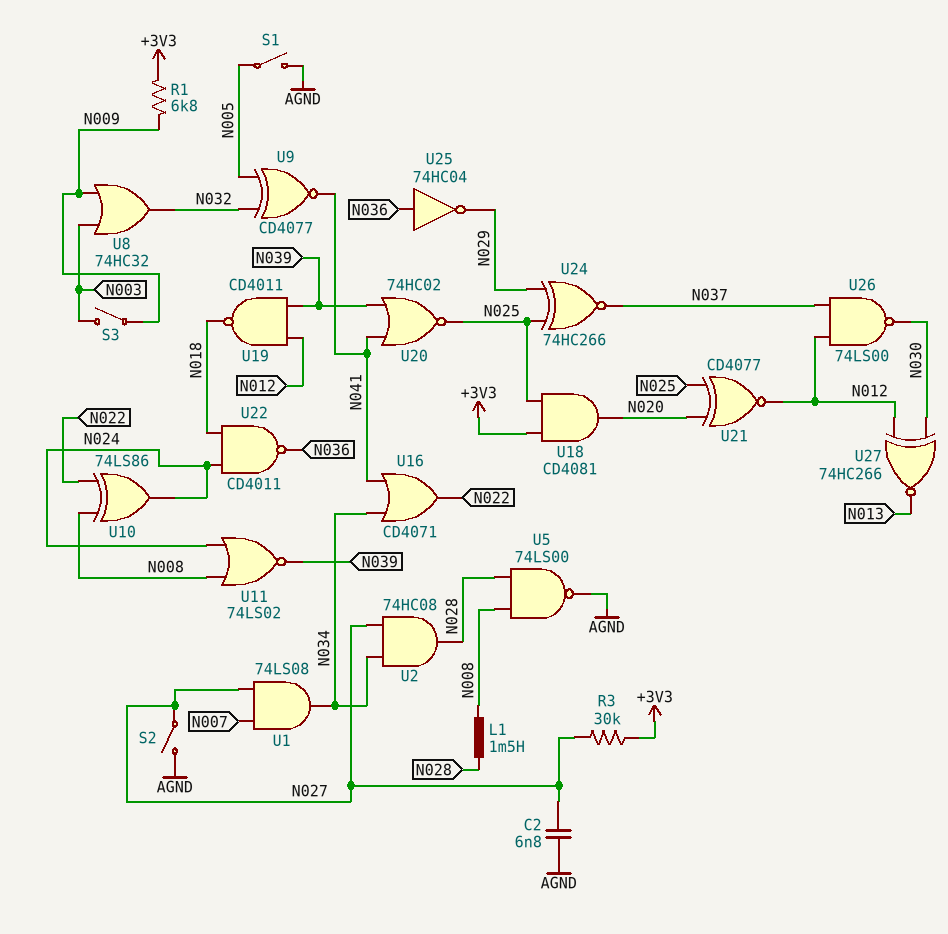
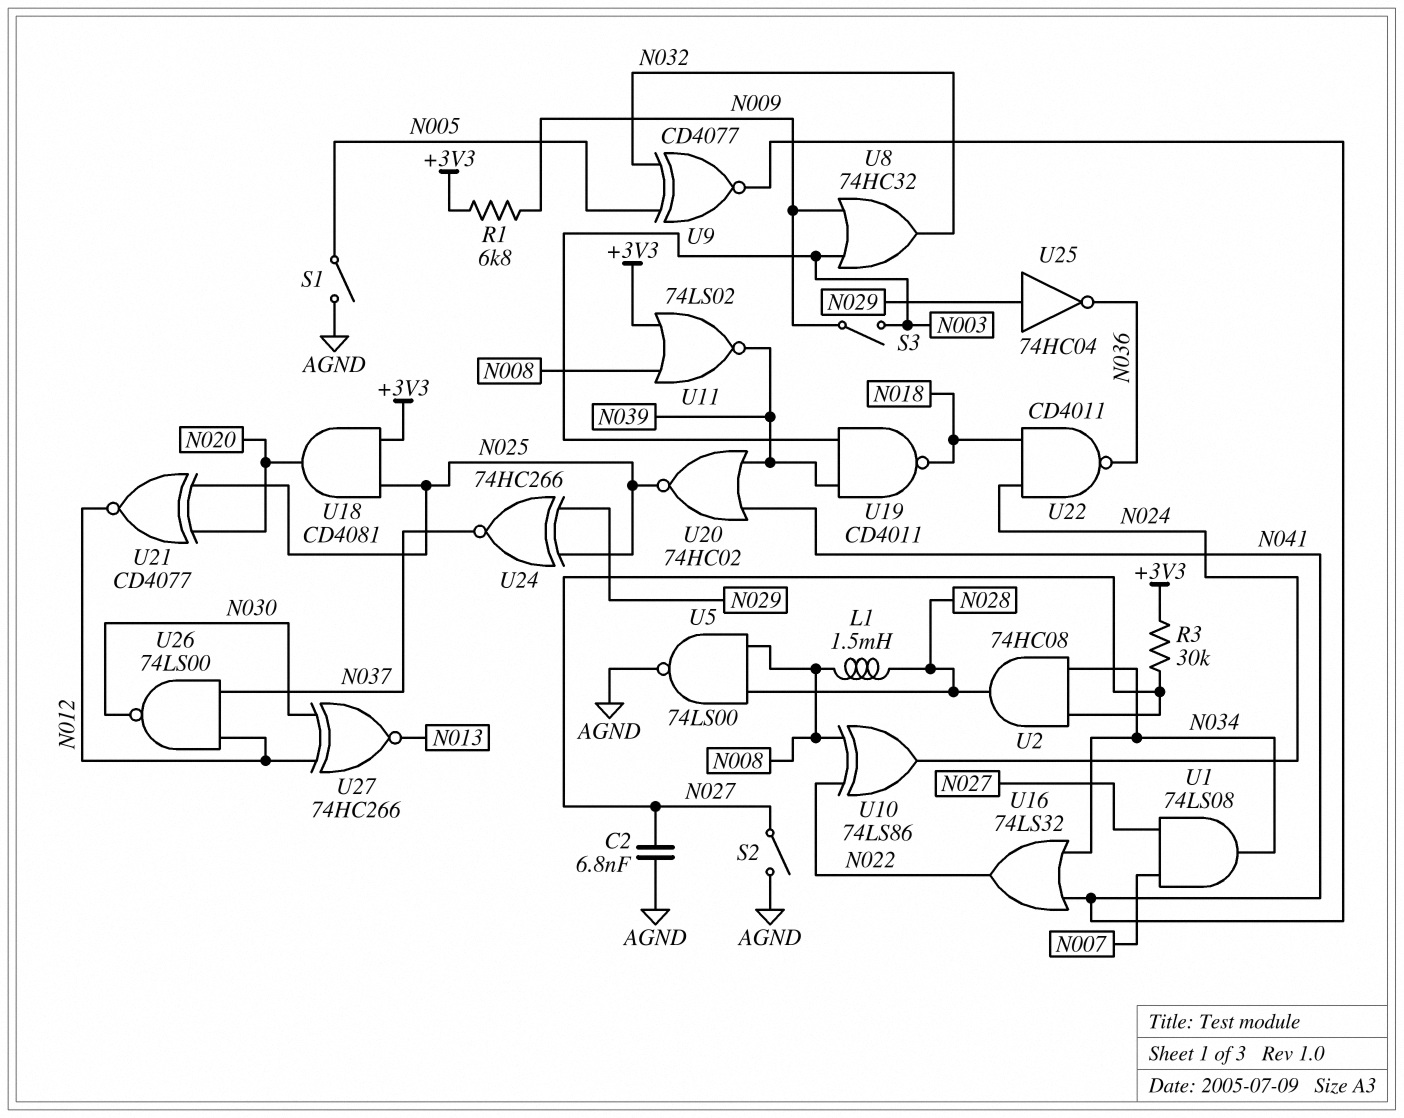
U11: NOR 74LS02 (in N008, in N024, out N039) -> NOR 74LS02 (in +3V3, in N008, out N039)
U16: OR CD4071 (in N034, in N041, out N022) -> OR 74LS32 (in N034, in N041, out N022)
U19: NAND CD4011 (in N012, in N039, out N018) -> NAND CD4011 (in N003, in N039, out N018)
U25: NOT 74HC04 (in N036, out N029) -> NOT 74HC04 (in N029, out N036)

